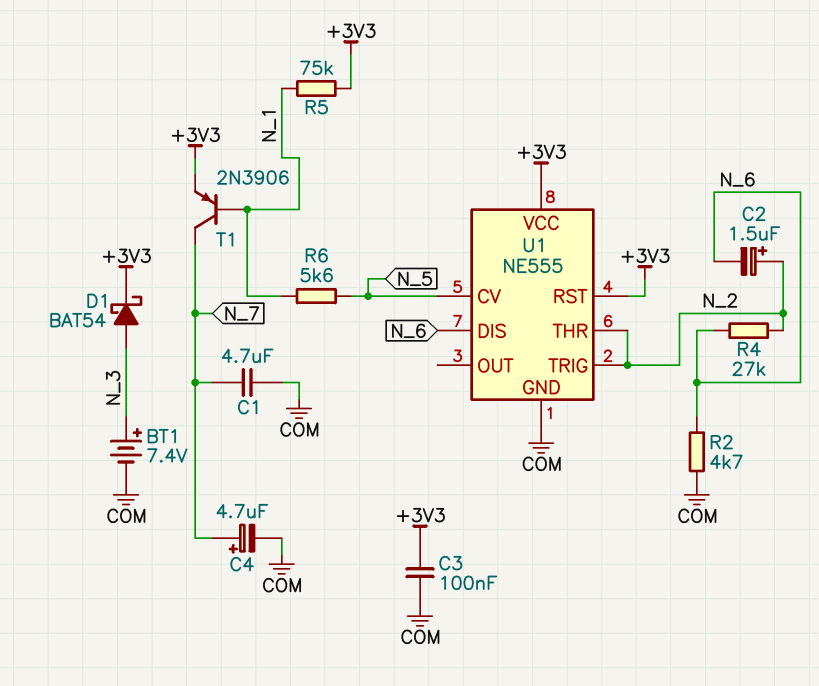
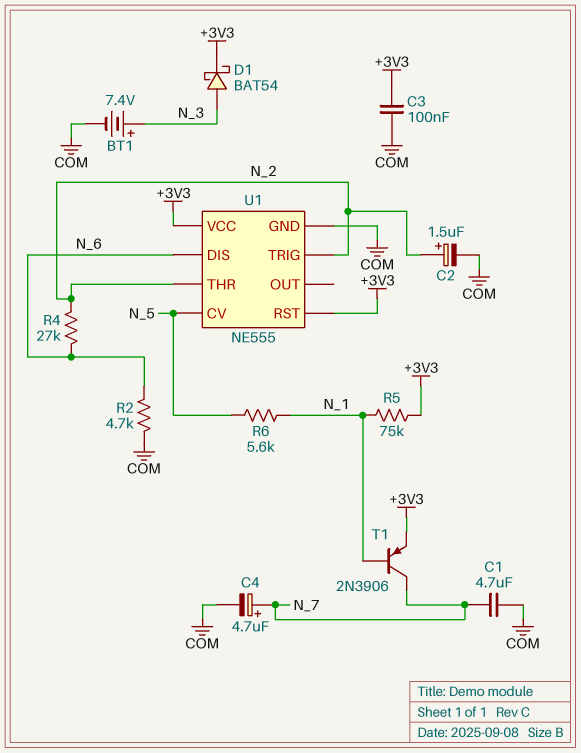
C2: 1.5uF (plus N_2, minus N_6) -> 1.5uF (plus N_2, minus COM)

